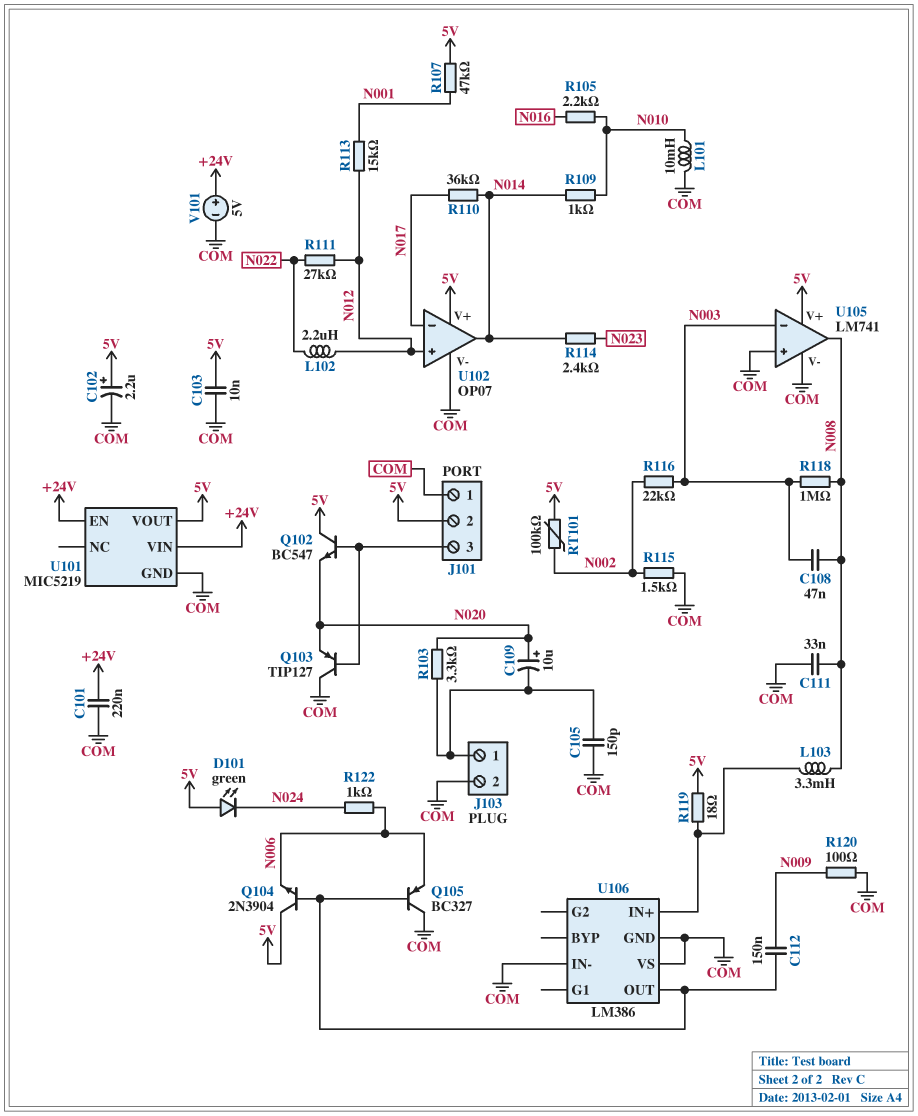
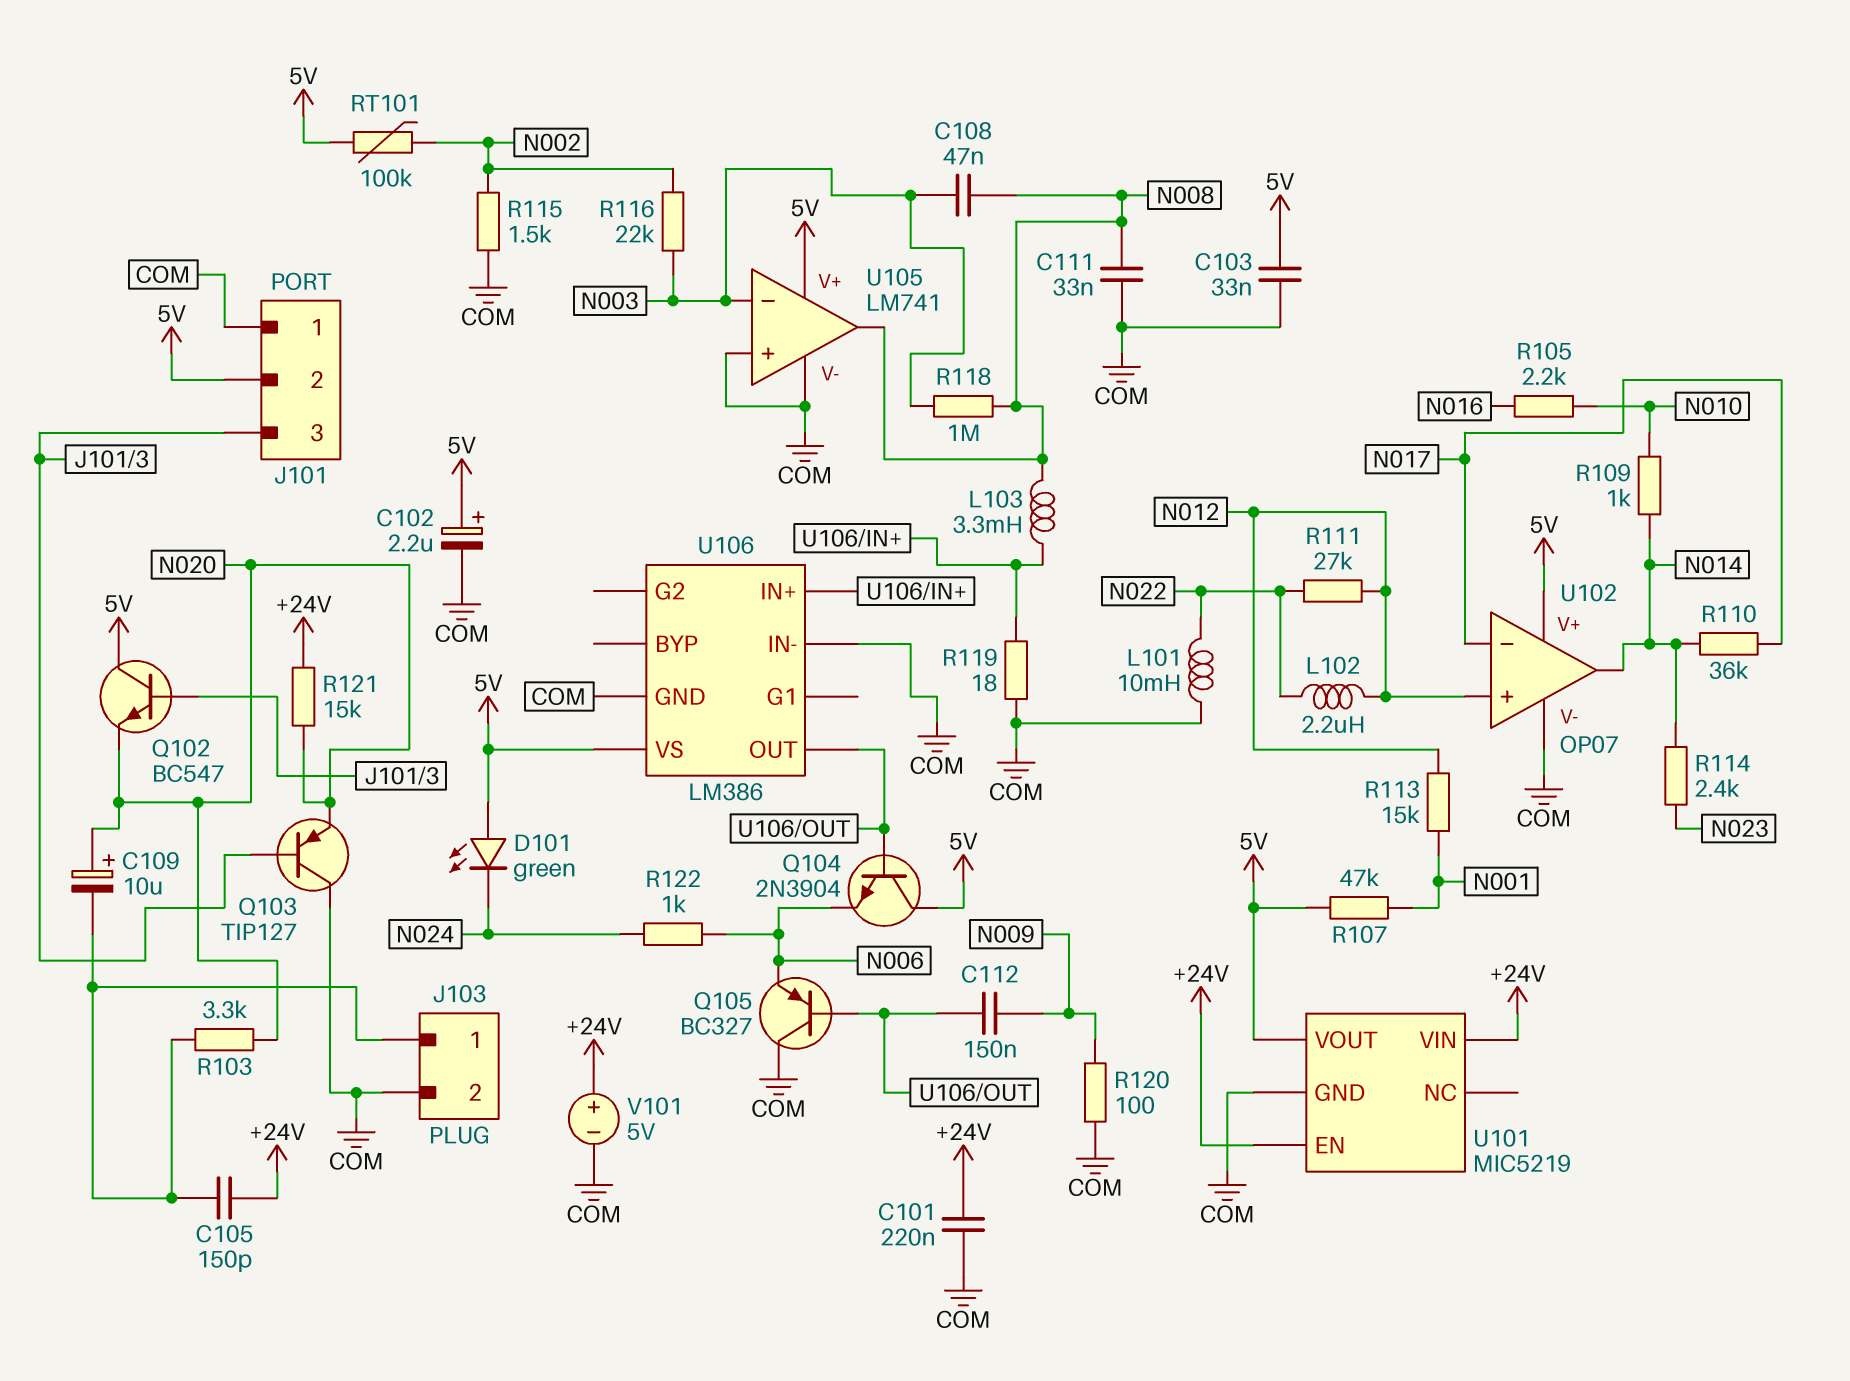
C103: 10nF (5V, COM) -> 33nF (5V, COM)
C105: 150pF (COM, J103/1) -> 150pF (+24V, J103/1)
L101: 10mH (COM, N010) -> 10mH (COM, N022)
R119: 18 (5V, U106/IN+) -> 18 (COM, U106/IN+)
R121: none -> 15k (+24V, N020)
U106 pin VS: COM -> 5V

